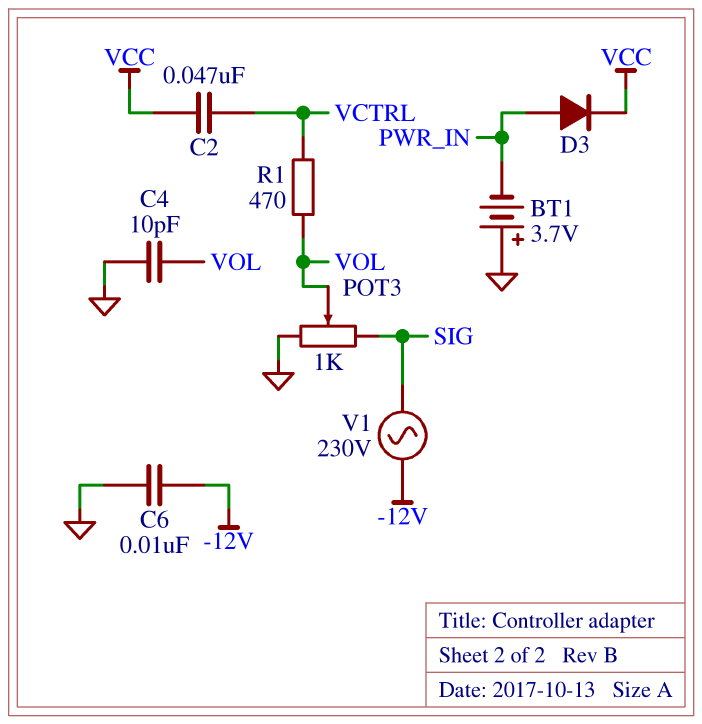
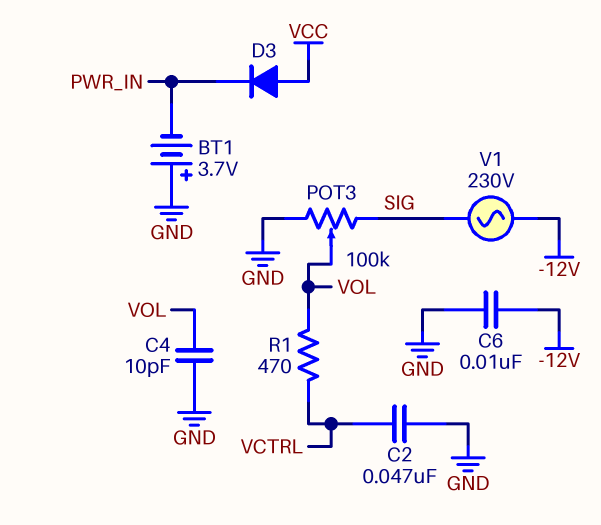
C2: 47nF (VCC, VCTRL) -> 47nF (GND, VCTRL)
D3: diode (A PWR_IN, K VCC) -> diode (A VCC, K PWR_IN)
POT3: 1k (GND, SIG, wiper VOL) -> 100k (GND, SIG, wiper VOL)

